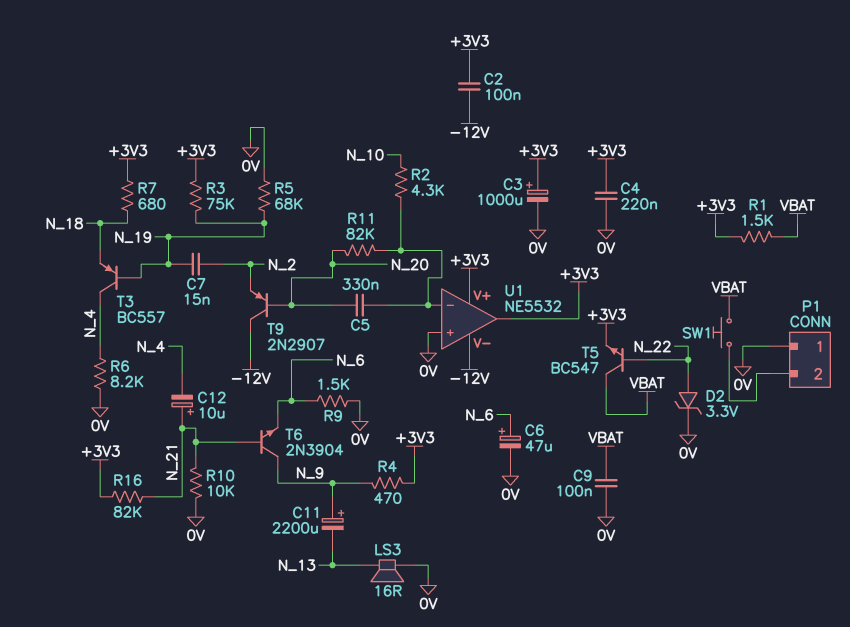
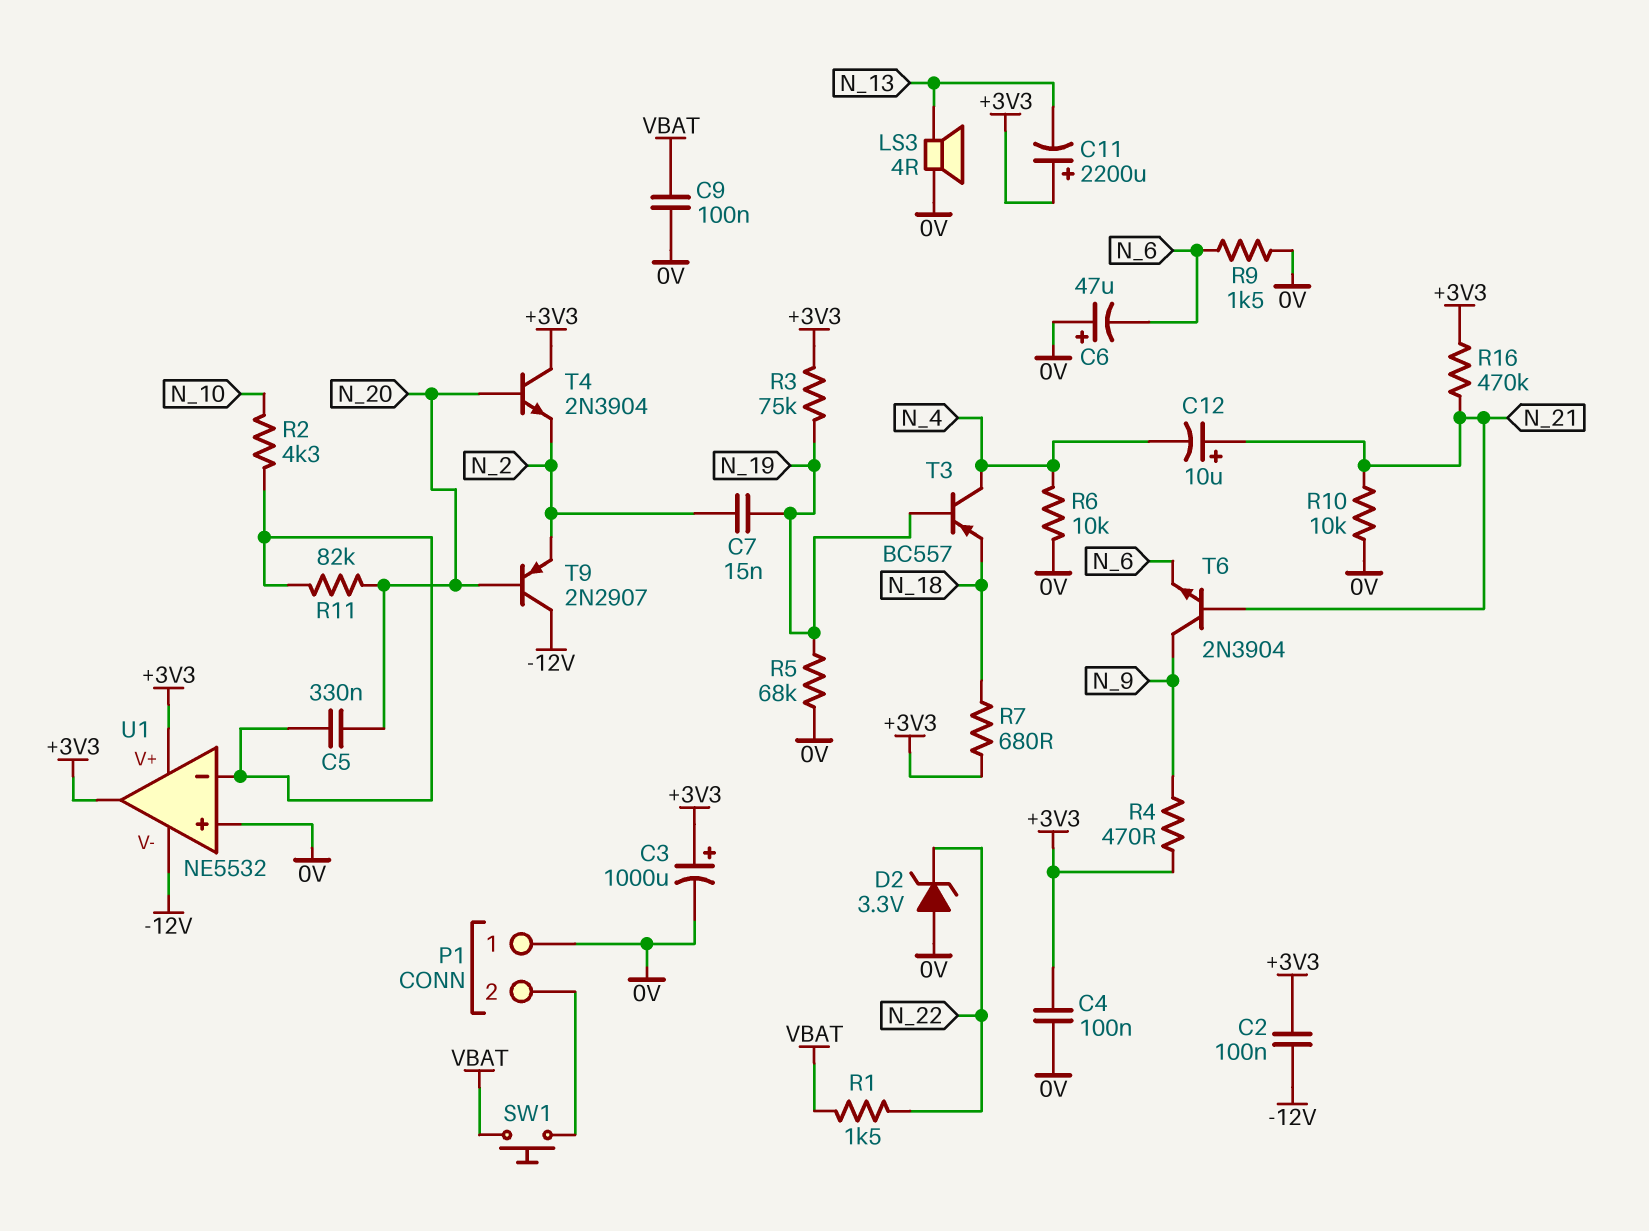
C4: 220nF (+3V3, 0V) -> 100nF (+3V3, 0V)
C6: 47uF (plus N_6, minus 0V) -> 47uF (plus 0V, minus N_6)
C11: 2200uF (plus N_9, minus N_13) -> 2200uF (plus +3V3, minus N_13)
D2: zener 3.3V (A N_22, K 0V) -> zener 3.3V (A 0V, K N_22)
LS3: speaker 16R (0V, N_13) -> speaker 4R (0V, N_13)
R1: 1.5k (+3V3, VBAT) -> 1.5k (N_22, VBAT)
R6: 8.2k (0V, N_4) -> 10k (0V, N_4)
R16: 82k (+3V3, N_21) -> 470k (+3V3, N_21)
T4: none -> NPN 2N3904 (B N_20, C +3V3, E N_2)
T5: NPN BC547 (B N_22, C VBAT, E +3V3) -> none

